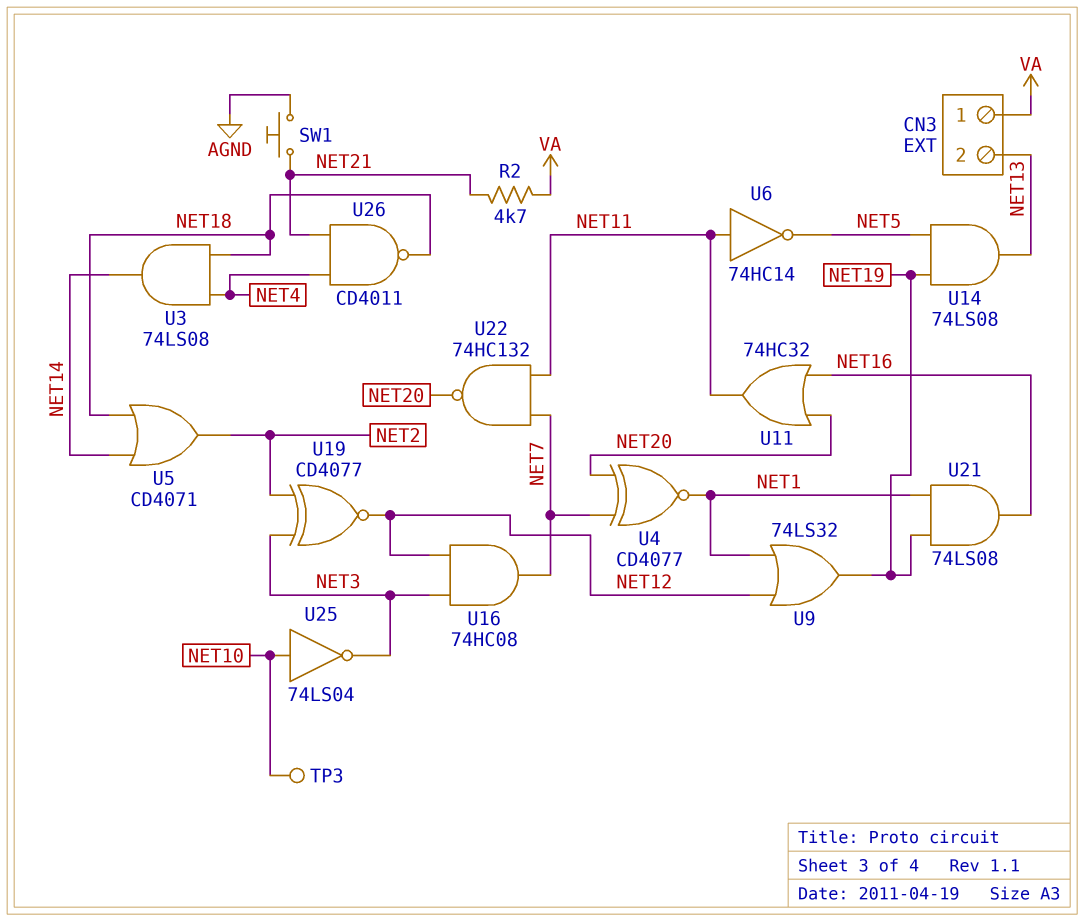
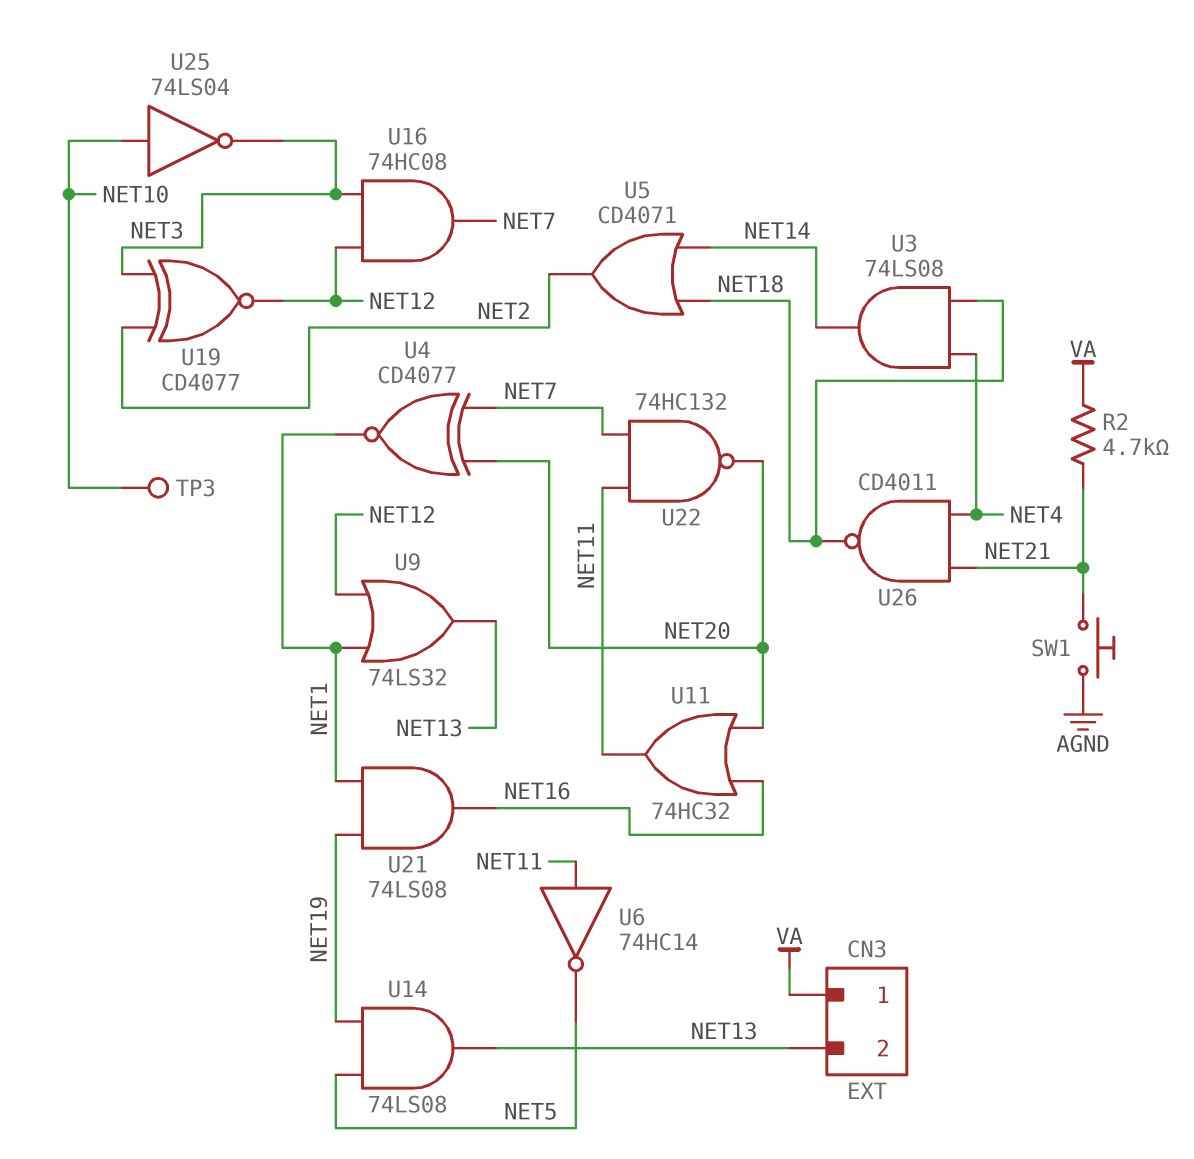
U9: OR 74LS32 (in NET1, in NET12, out NET19) -> OR 74LS32 (in NET1, in NET12, out NET13)

